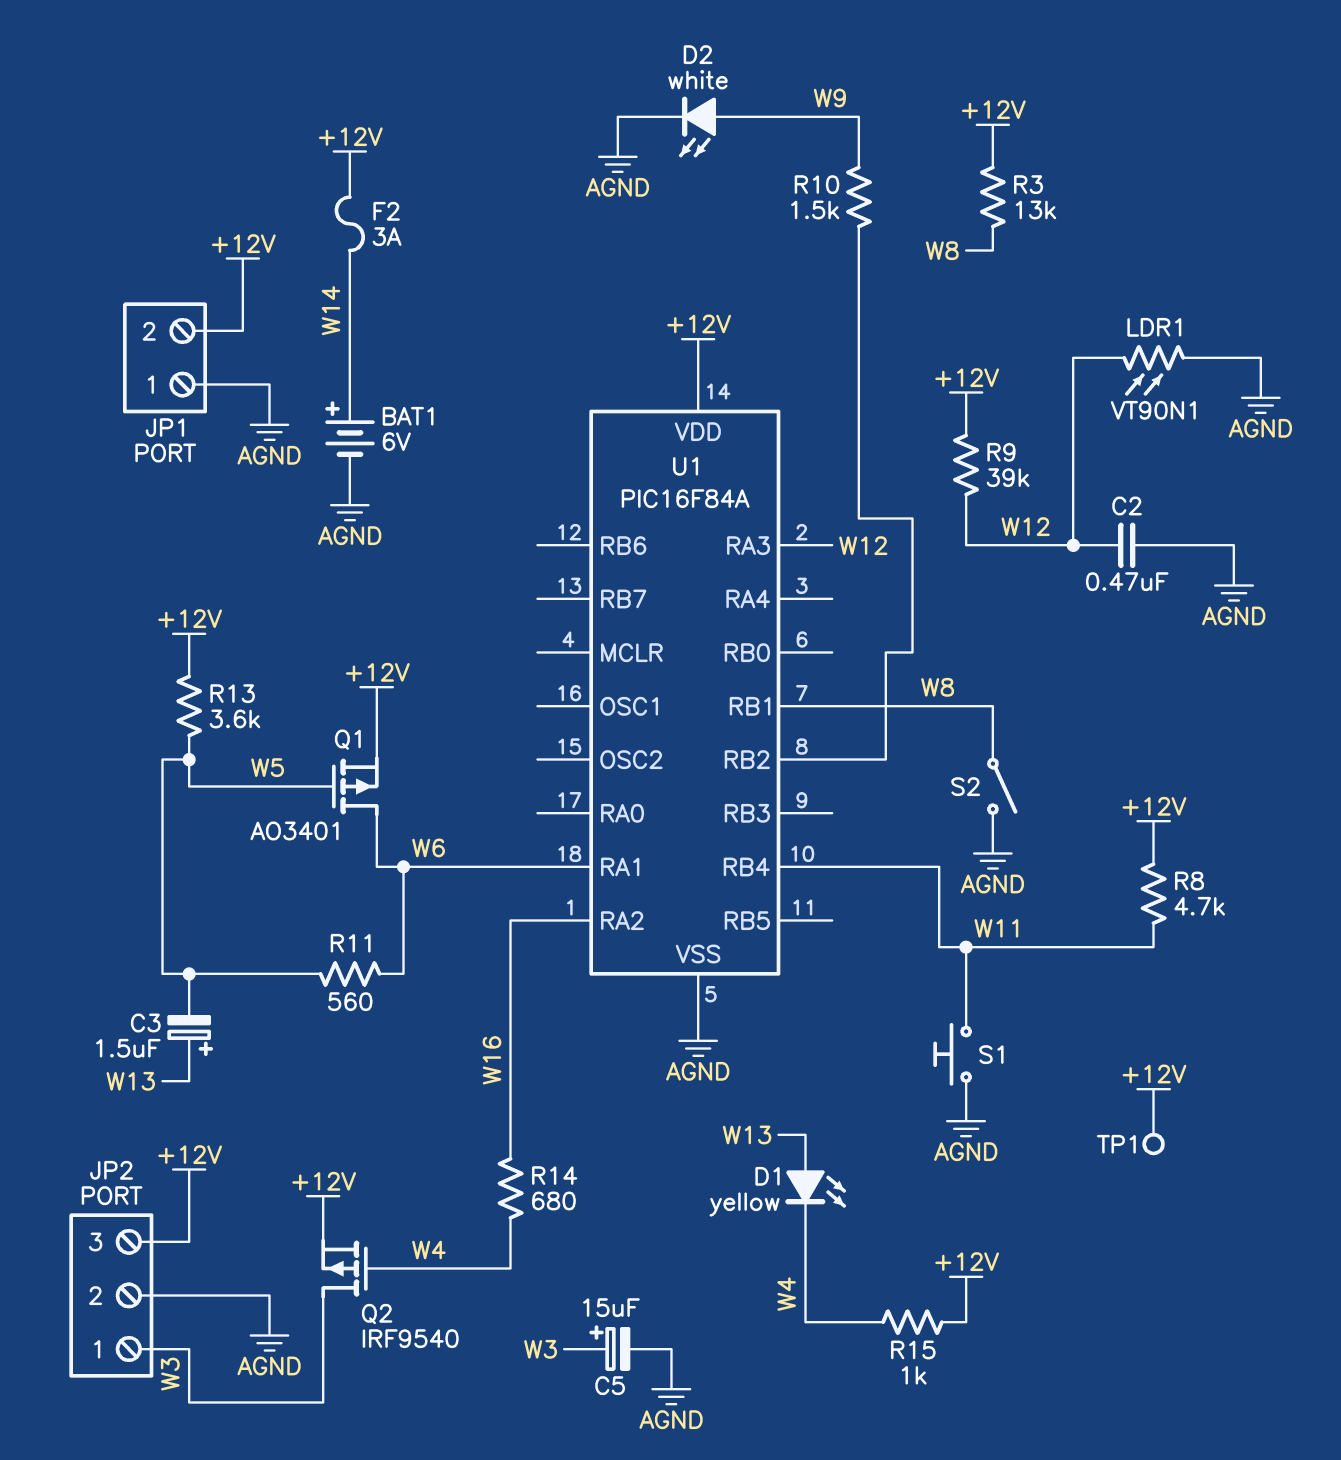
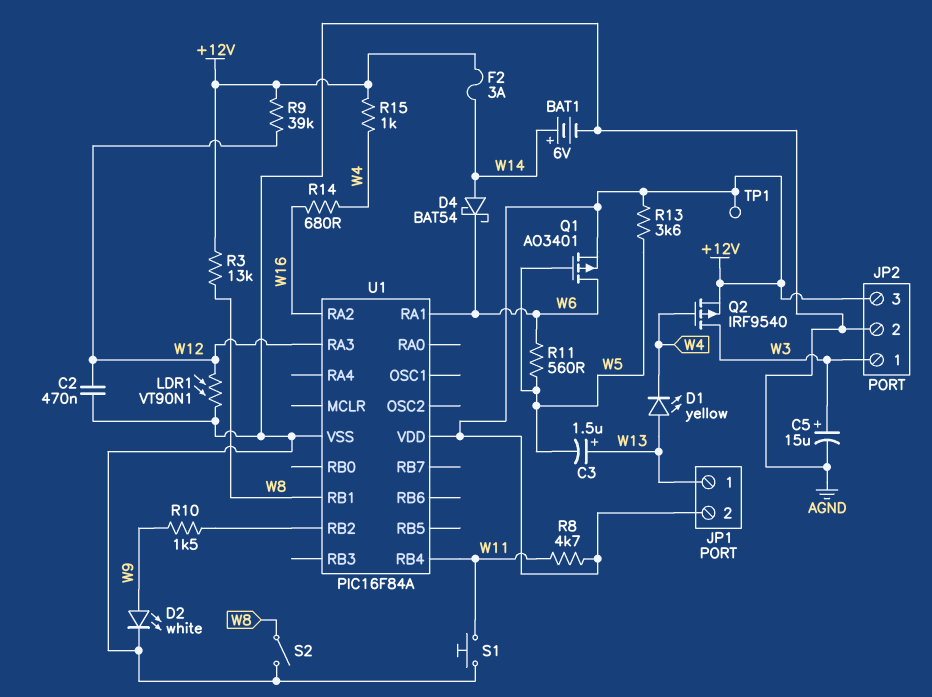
D4: none -> schottky BAT54 (A W14, K W6)
JP1 pin 1: AGND -> W13

